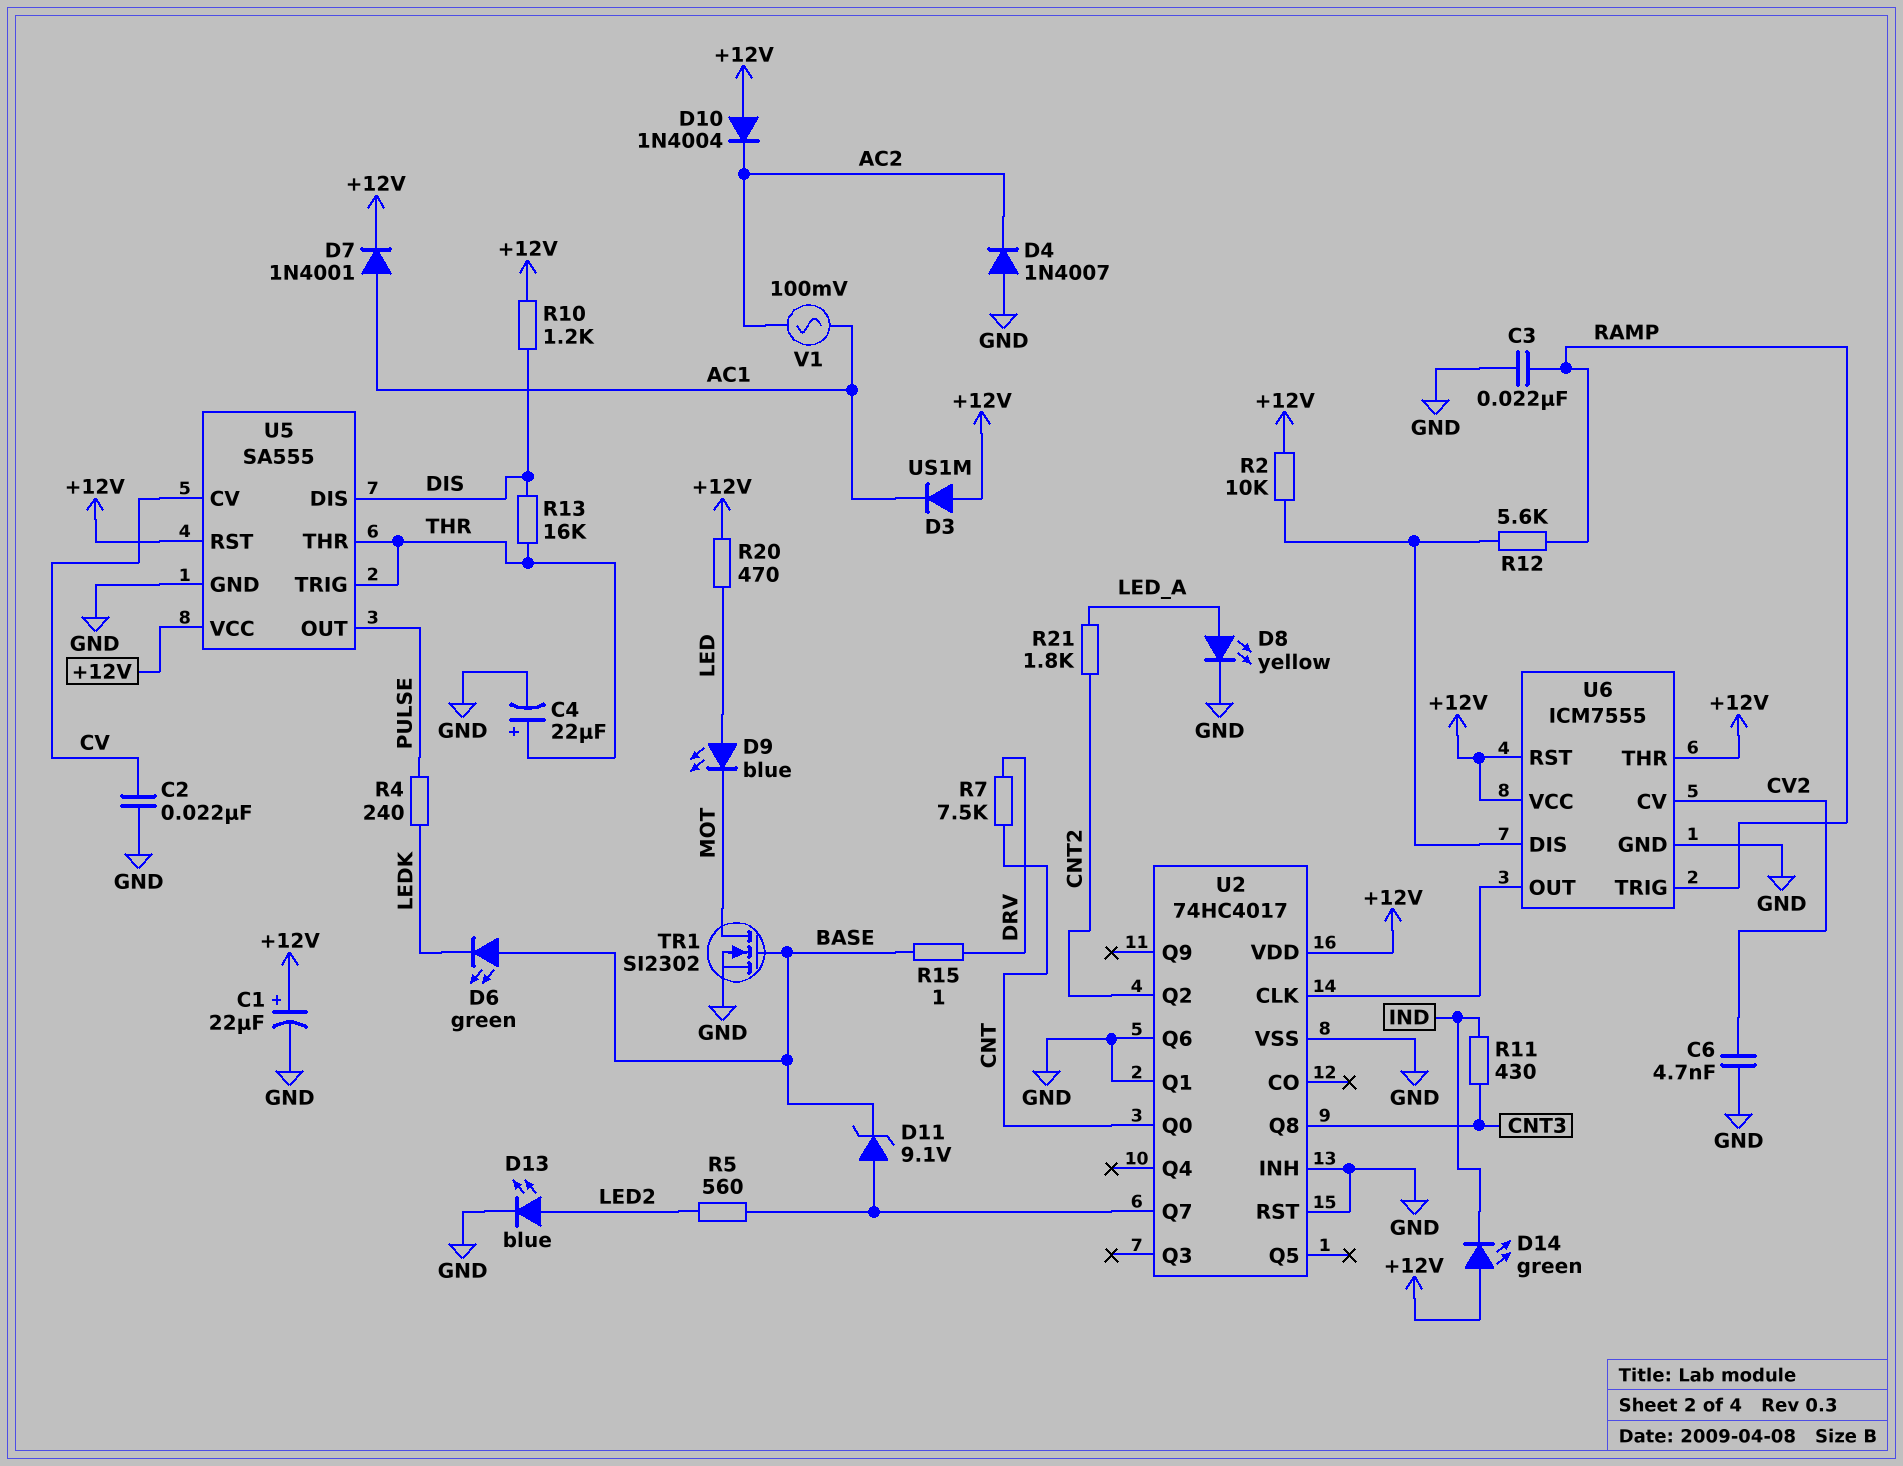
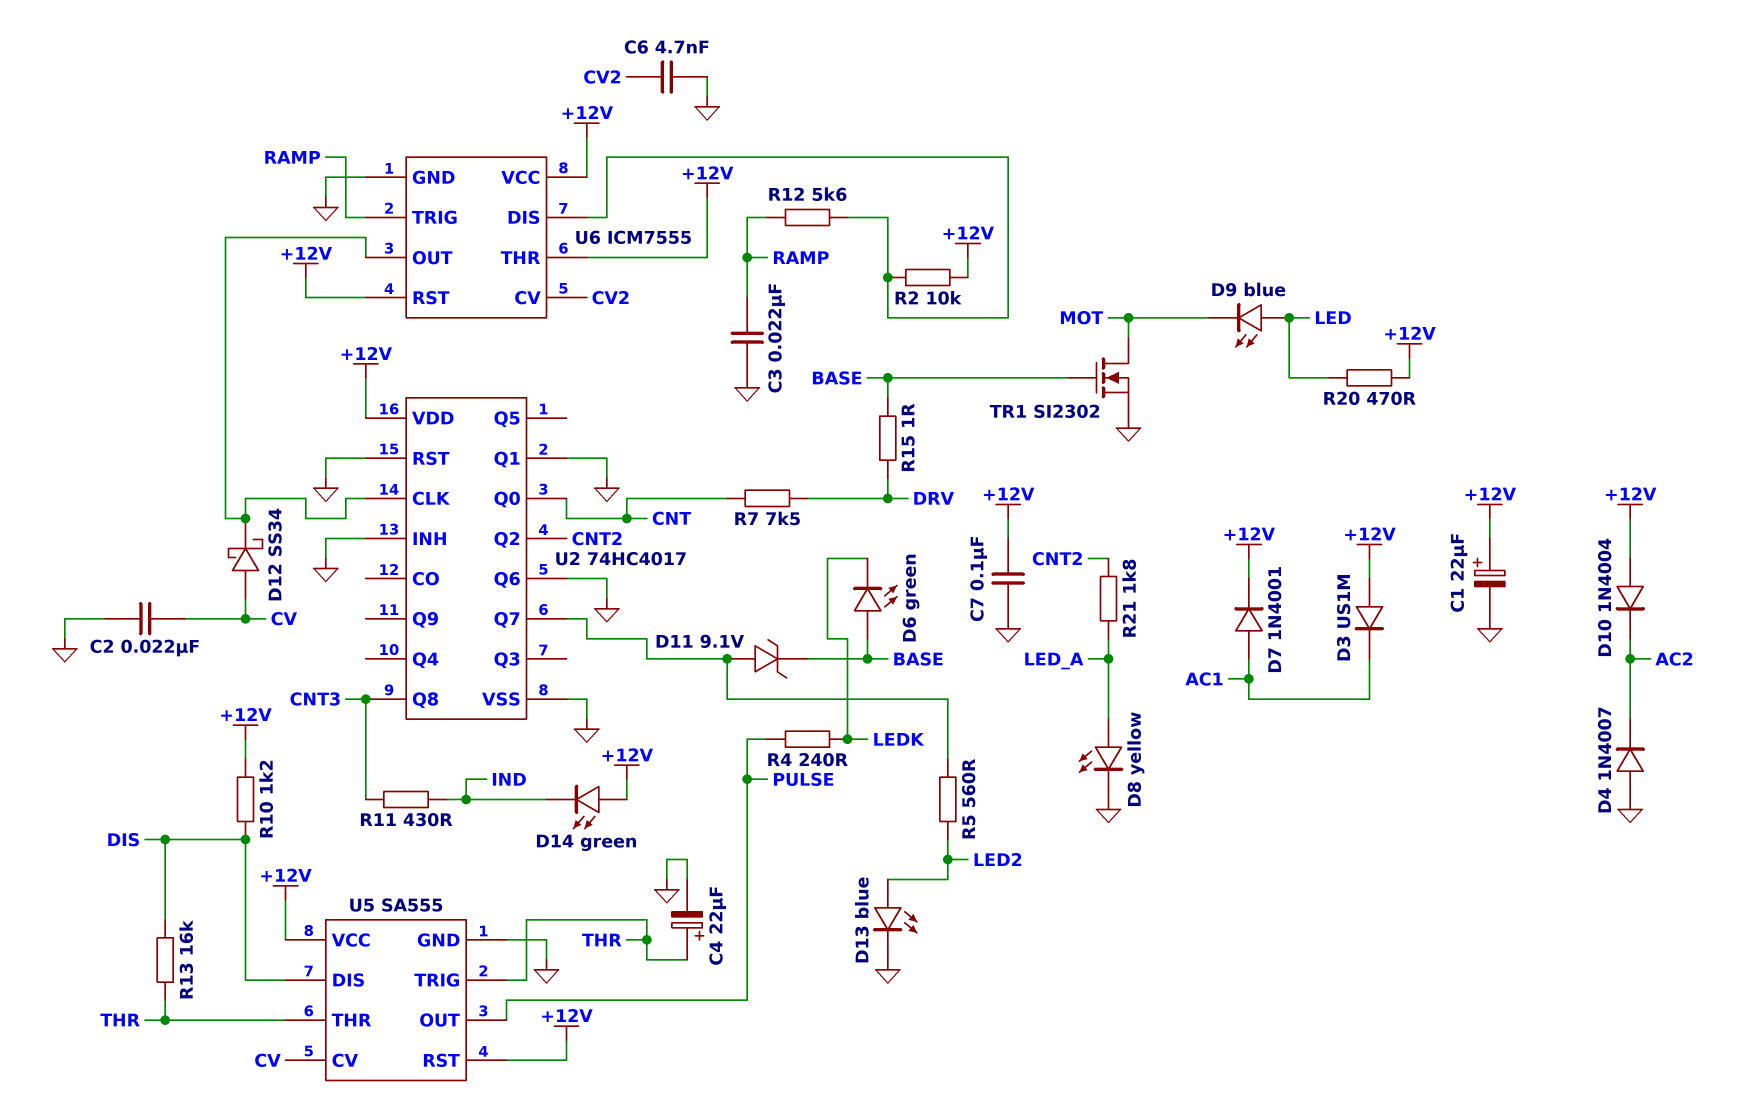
C7: none -> 100nF (+12V, GND)
D12: none -> schottky SS34 (A CV, K U2/CLK)
V1: AC 100mV (AC1, AC2) -> none

